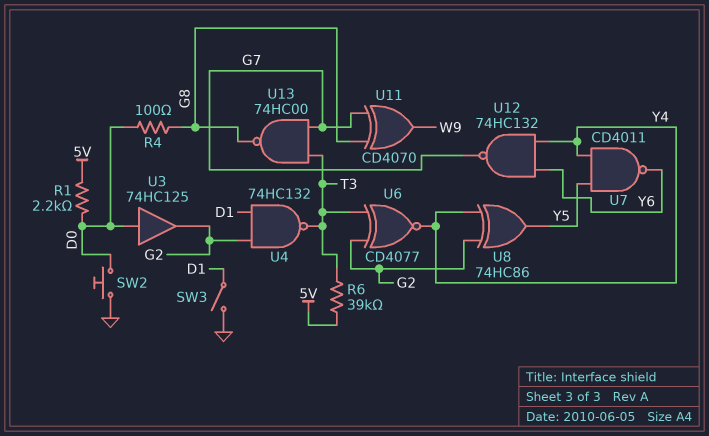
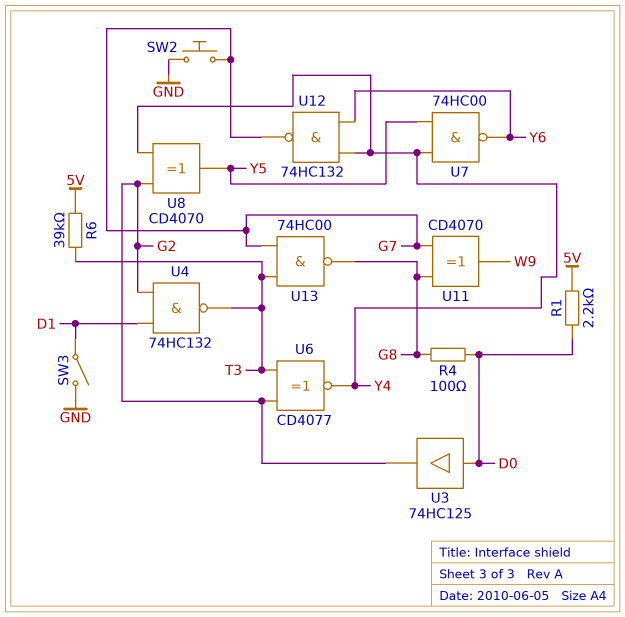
SW2: button (D0, GND) -> button (G7, GND)
U7: NAND CD4011 (in Y4, in Y5, out Y6) -> NAND 74HC00 (in Y4, in Y5, out Y6)
U8: XOR 74HC86 (in G2, in Y4, out Y5) -> XOR CD4070 (in G2, in Y4, out Y5)

